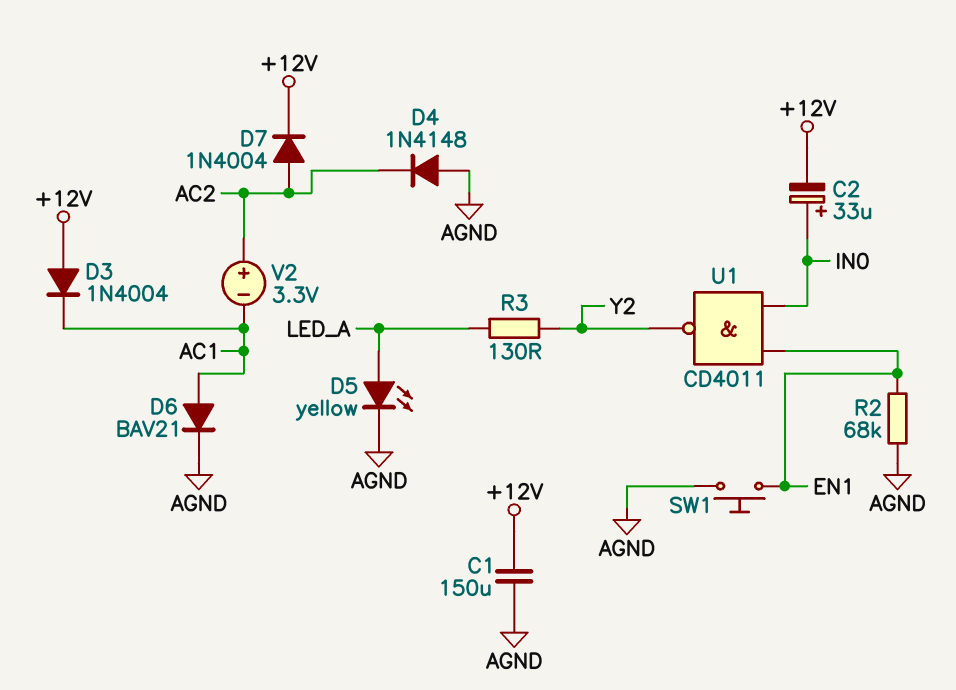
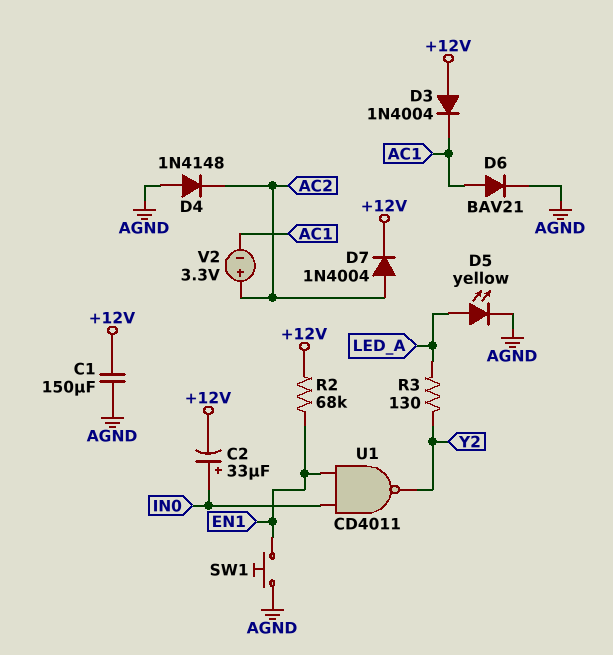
R2: 68k (AGND, EN1) -> 68k (+12V, EN1)

